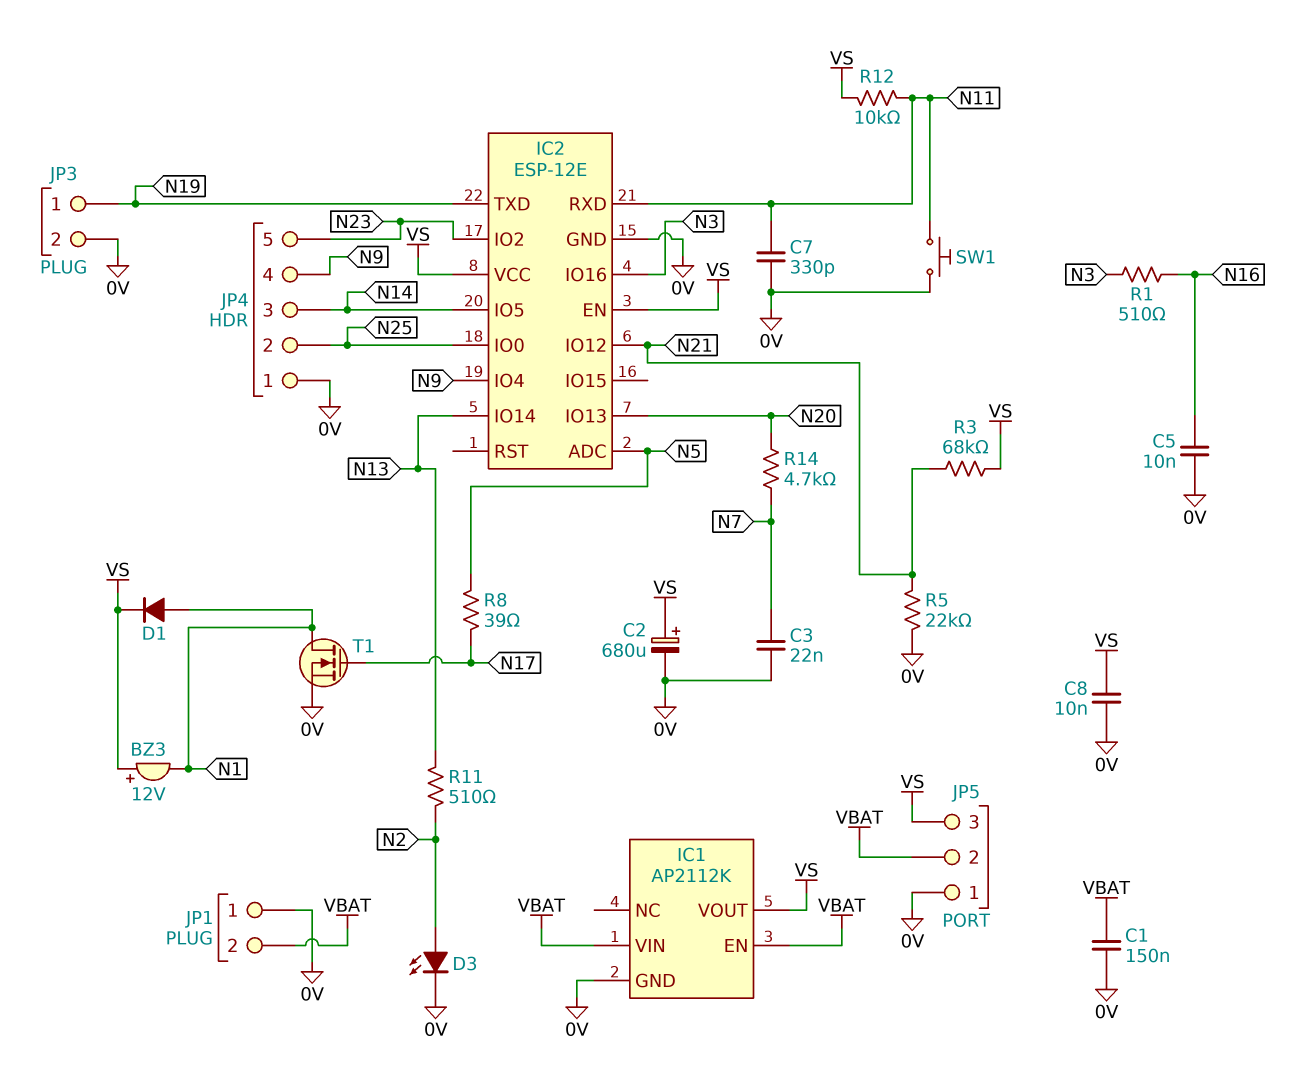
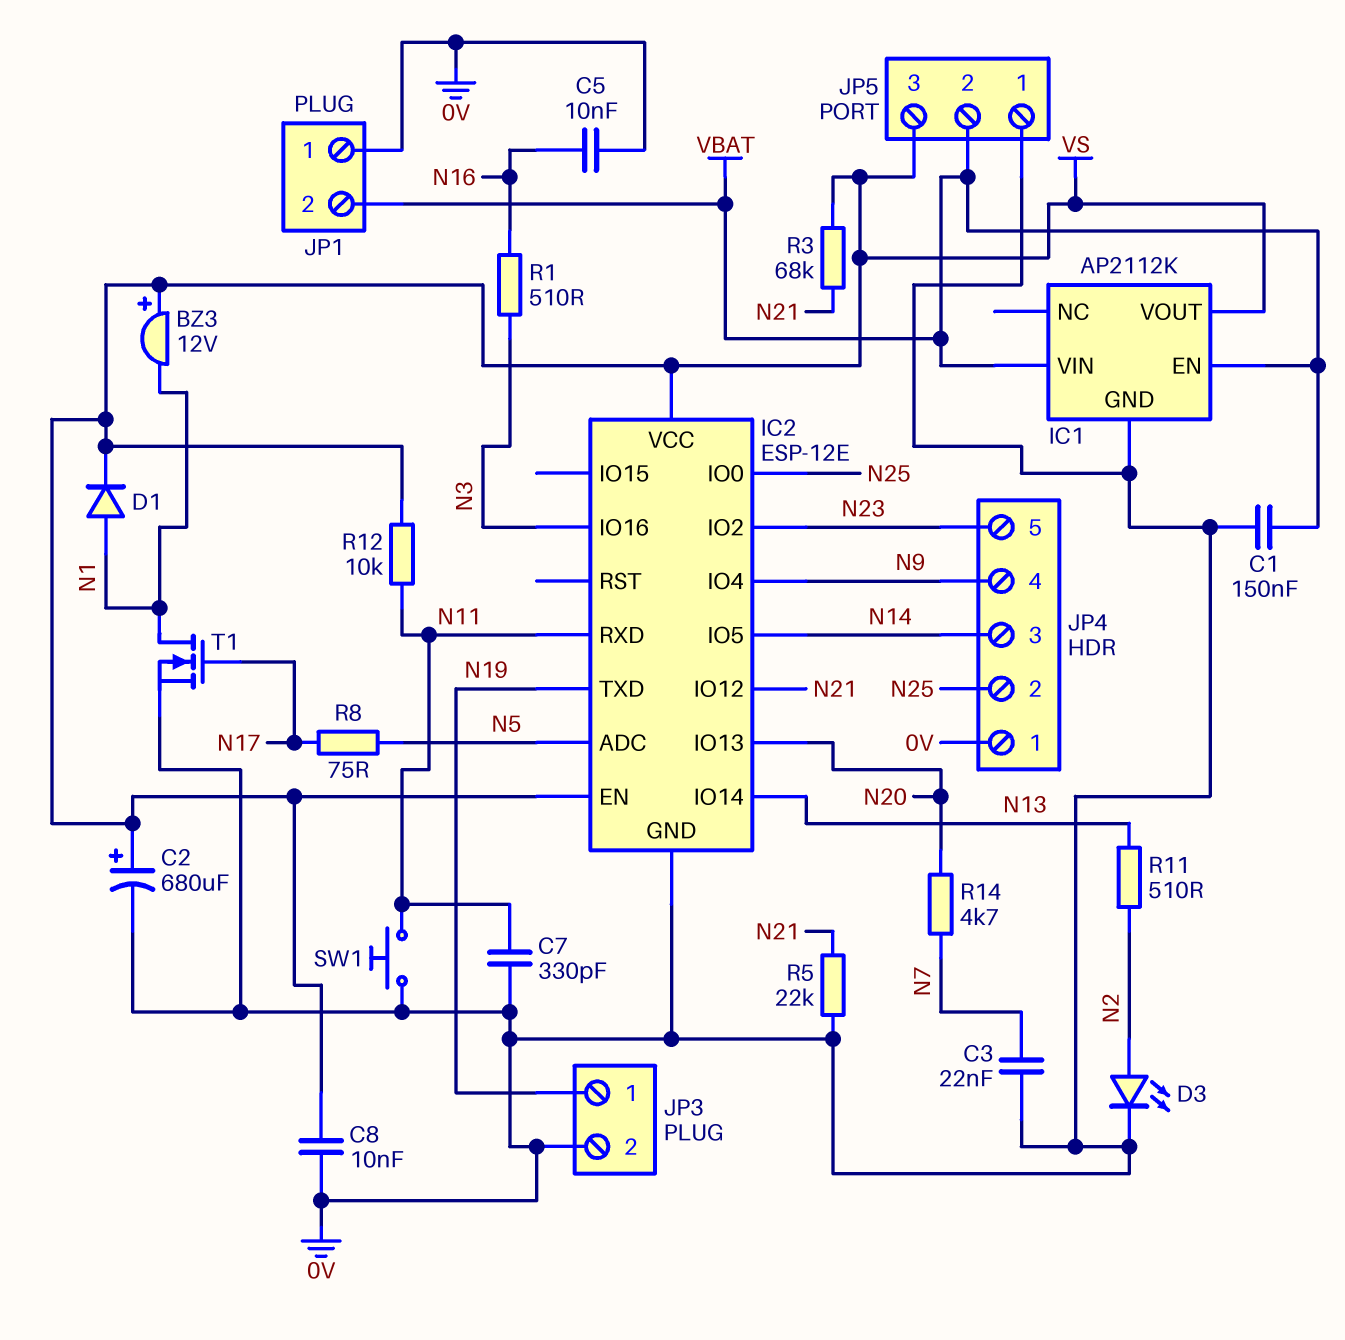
R8: 39 (N5, N17) -> 75 (N5, N17)

